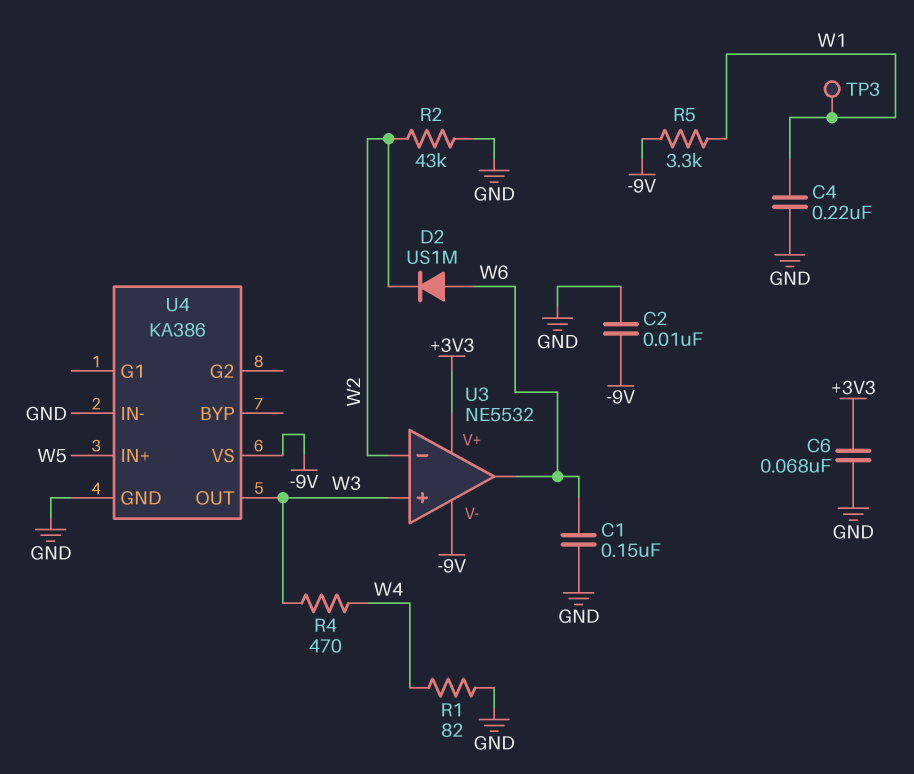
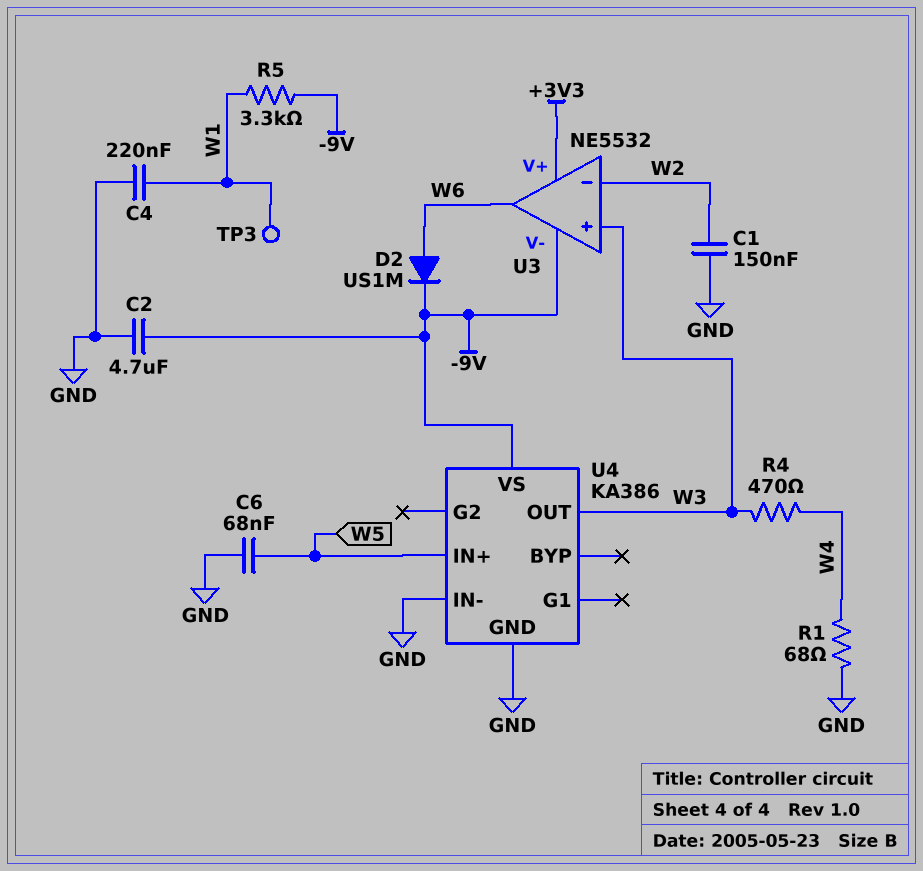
C1: 150nF (GND, W6) -> 150nF (GND, W2)
C2: 10nF (-9V, GND) -> 4.7uF (-9V, GND)
C6: 68nF (+3V3, GND) -> 68nF (GND, W5)
D2: diode US1M (A W6, K W2) -> diode US1M (A W6, K -9V)
R1: 82 (GND, W4) -> 68 (GND, W4)
R2: 43k (GND, W2) -> none

